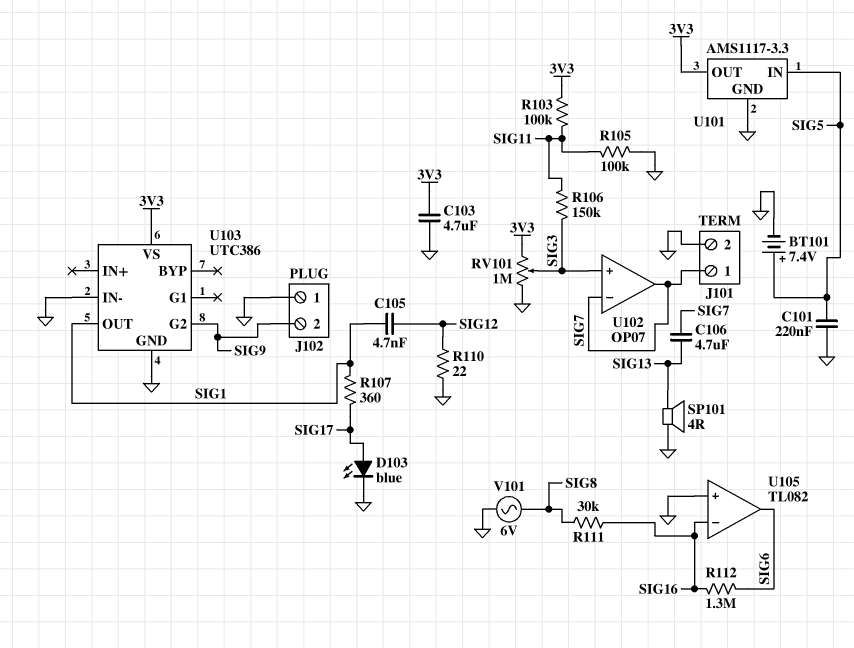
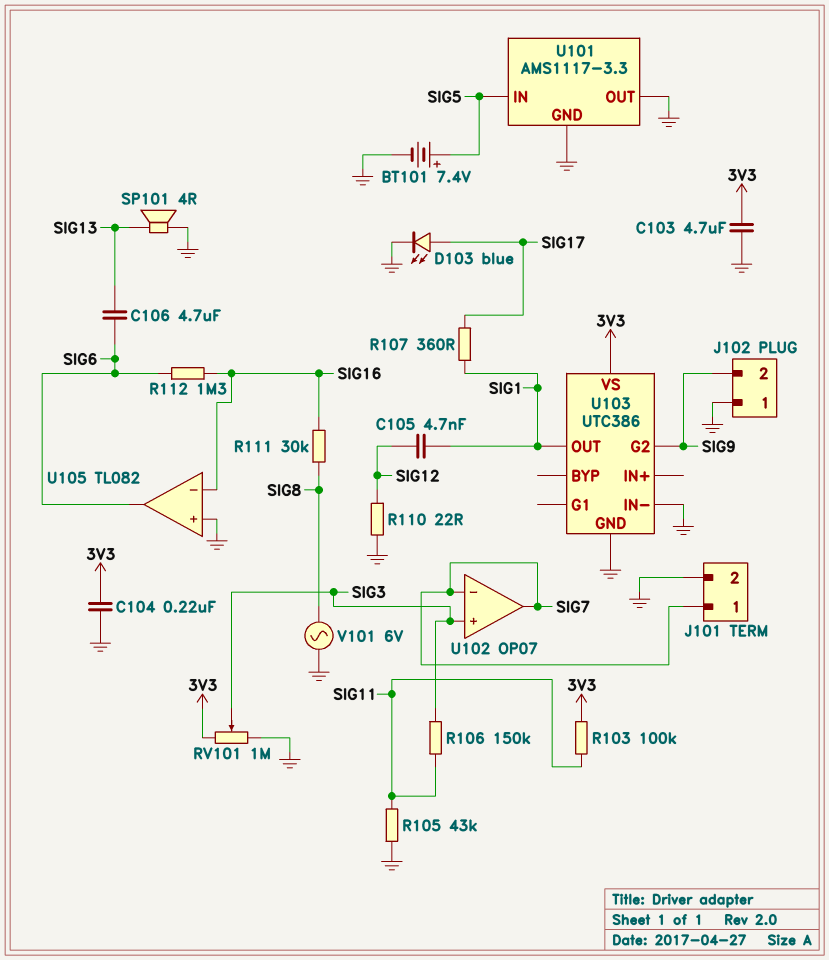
C101: 220nF (GND, SIG5) -> none
C104: none -> 220nF (3V3, GND)
C106: 4.7uF (SIG7, SIG13) -> 4.7uF (SIG6, SIG13)
R105: 100k (GND, SIG11) -> 43k (GND, SIG11)
U101 pin OUT: 3V3 -> GND

